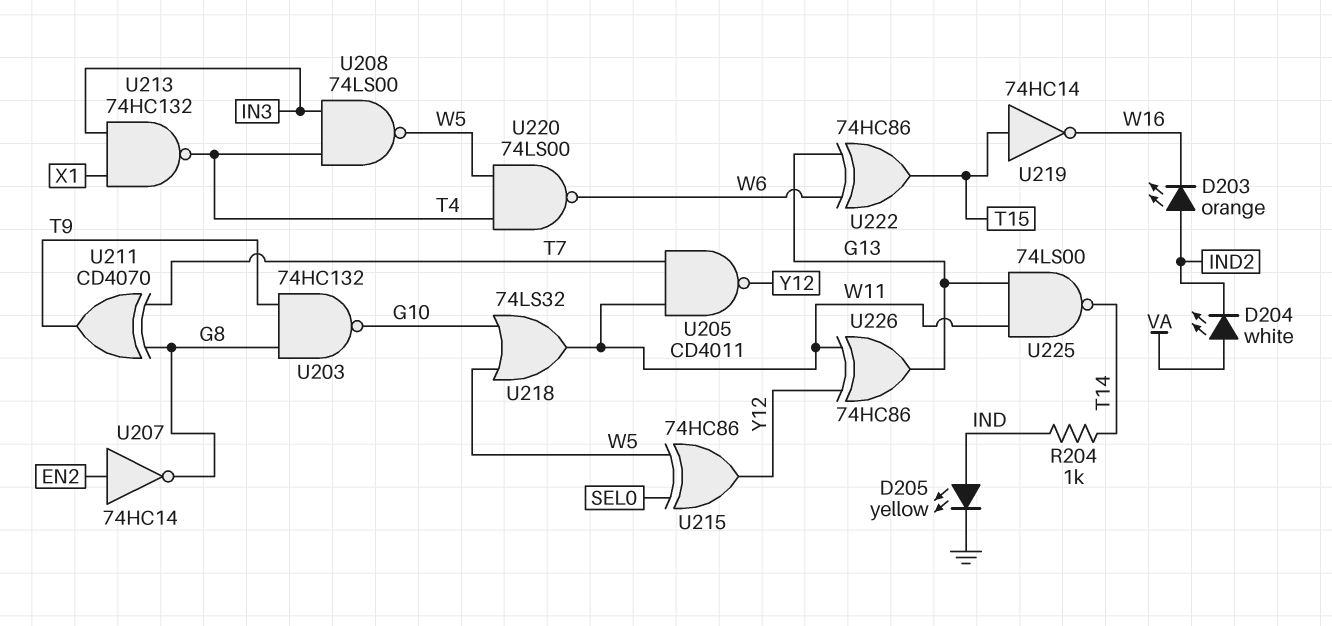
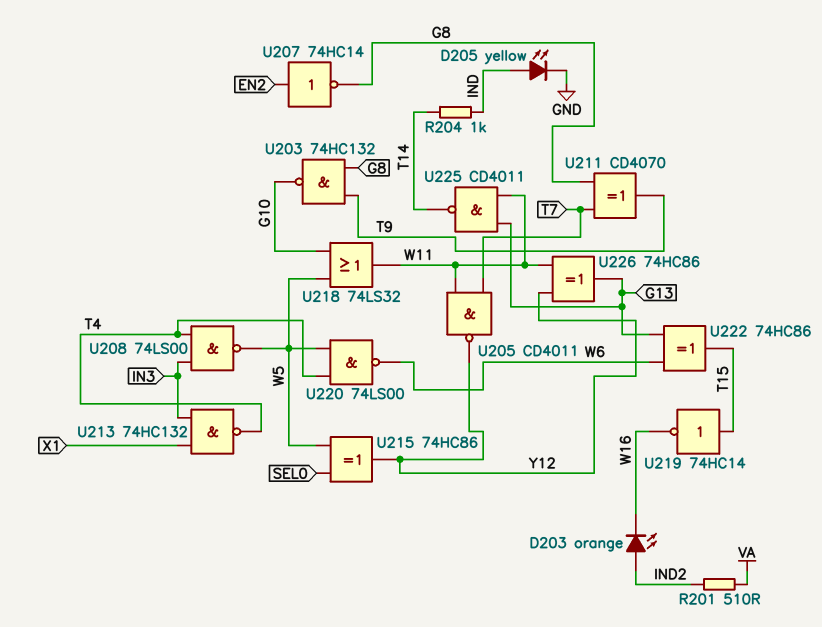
D204: LED white (A VA, K IND2) -> none
R201: none -> 510 (IND2, VA)
U225: NAND 74LS00 (in G13, in W11, out T14) -> NAND CD4011 (in G13, in W11, out T14)

